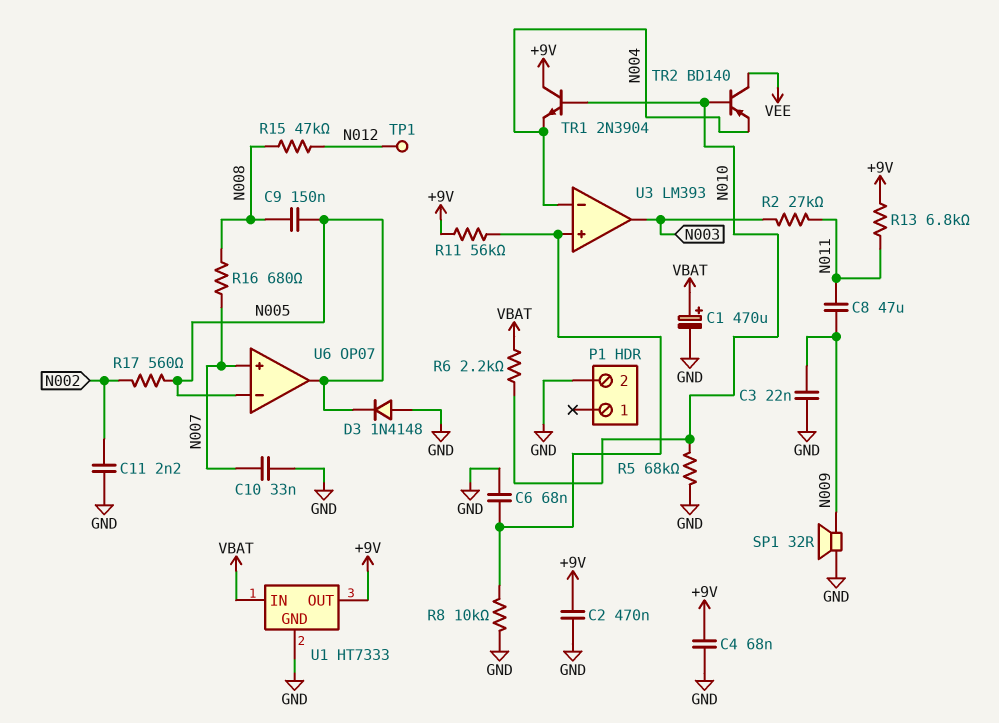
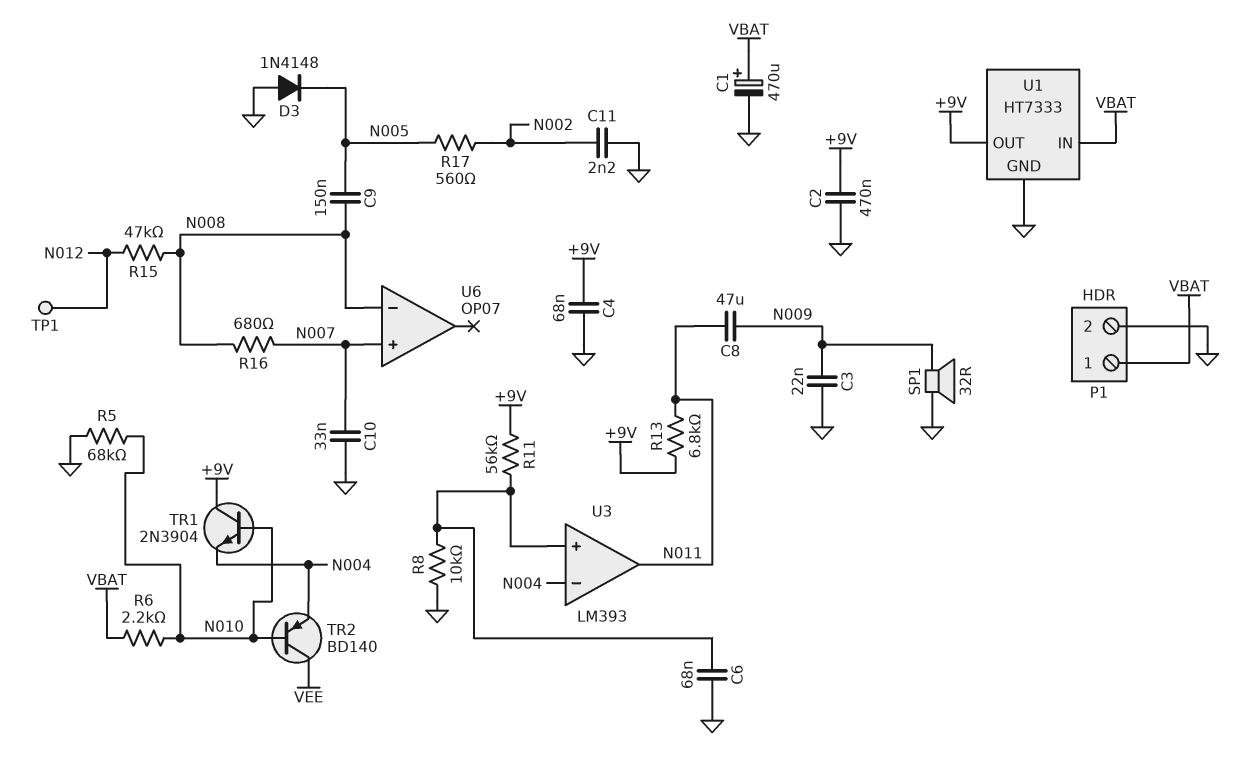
P1 pin 1: none -> VBAT
R2: 27k (N003, N011) -> none
U3 pin out: N003 -> N011
U6 pin in-: N005 -> N008
U6 pin out: N005 -> none

